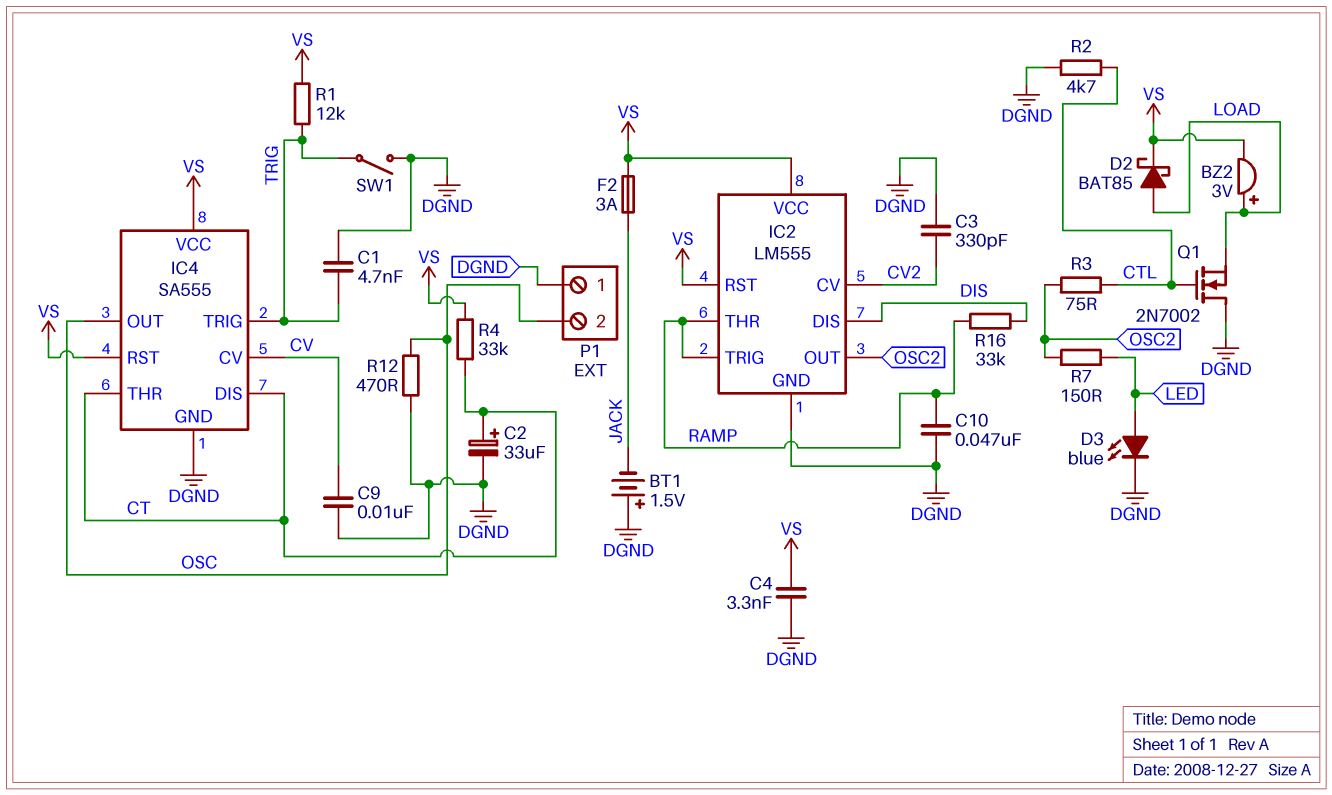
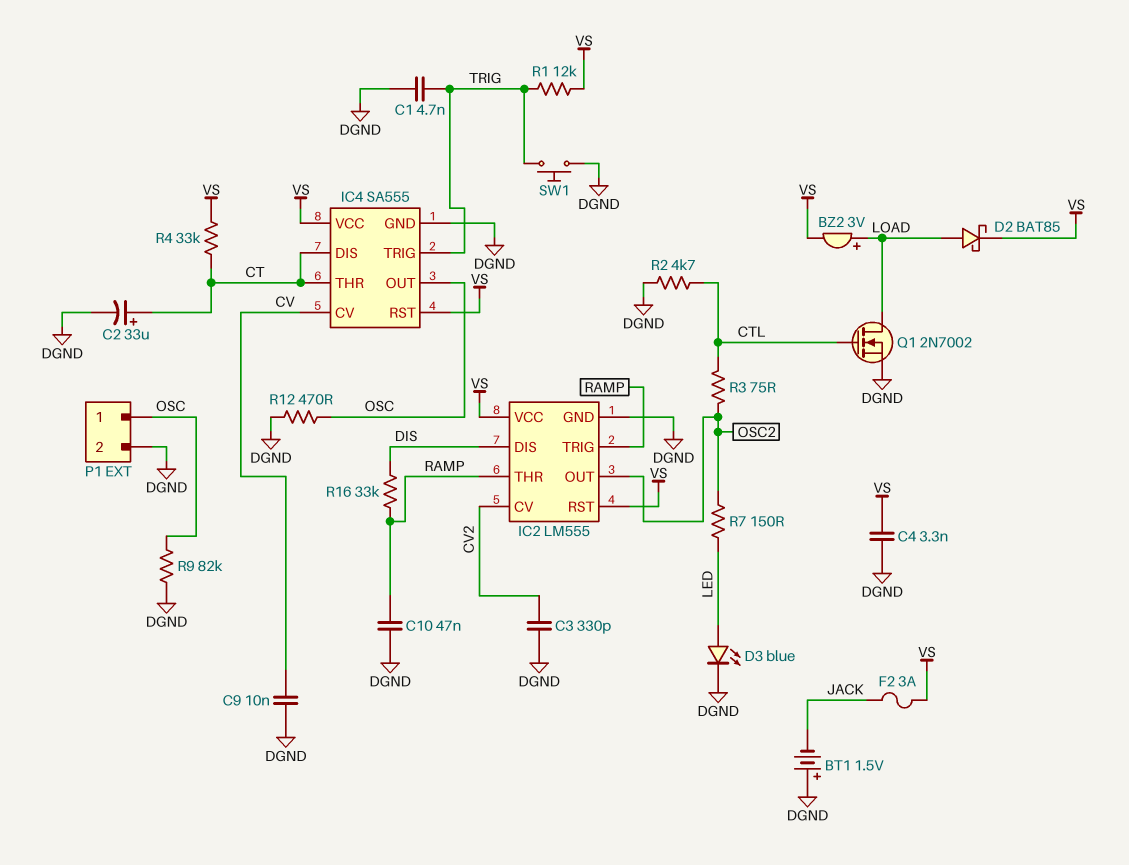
P1 pin 1: DGND -> OSC
P1 pin 2: OSC -> DGND
Q1: NMOS 2N7002 (G CTL, D DGND, S LOAD) -> NMOS 2N7002 (G CTL, D LOAD, S DGND)
R9: none -> 82k (DGND, OSC)
SW1: switch (DGND, TRIG) -> button (DGND, TRIG)

